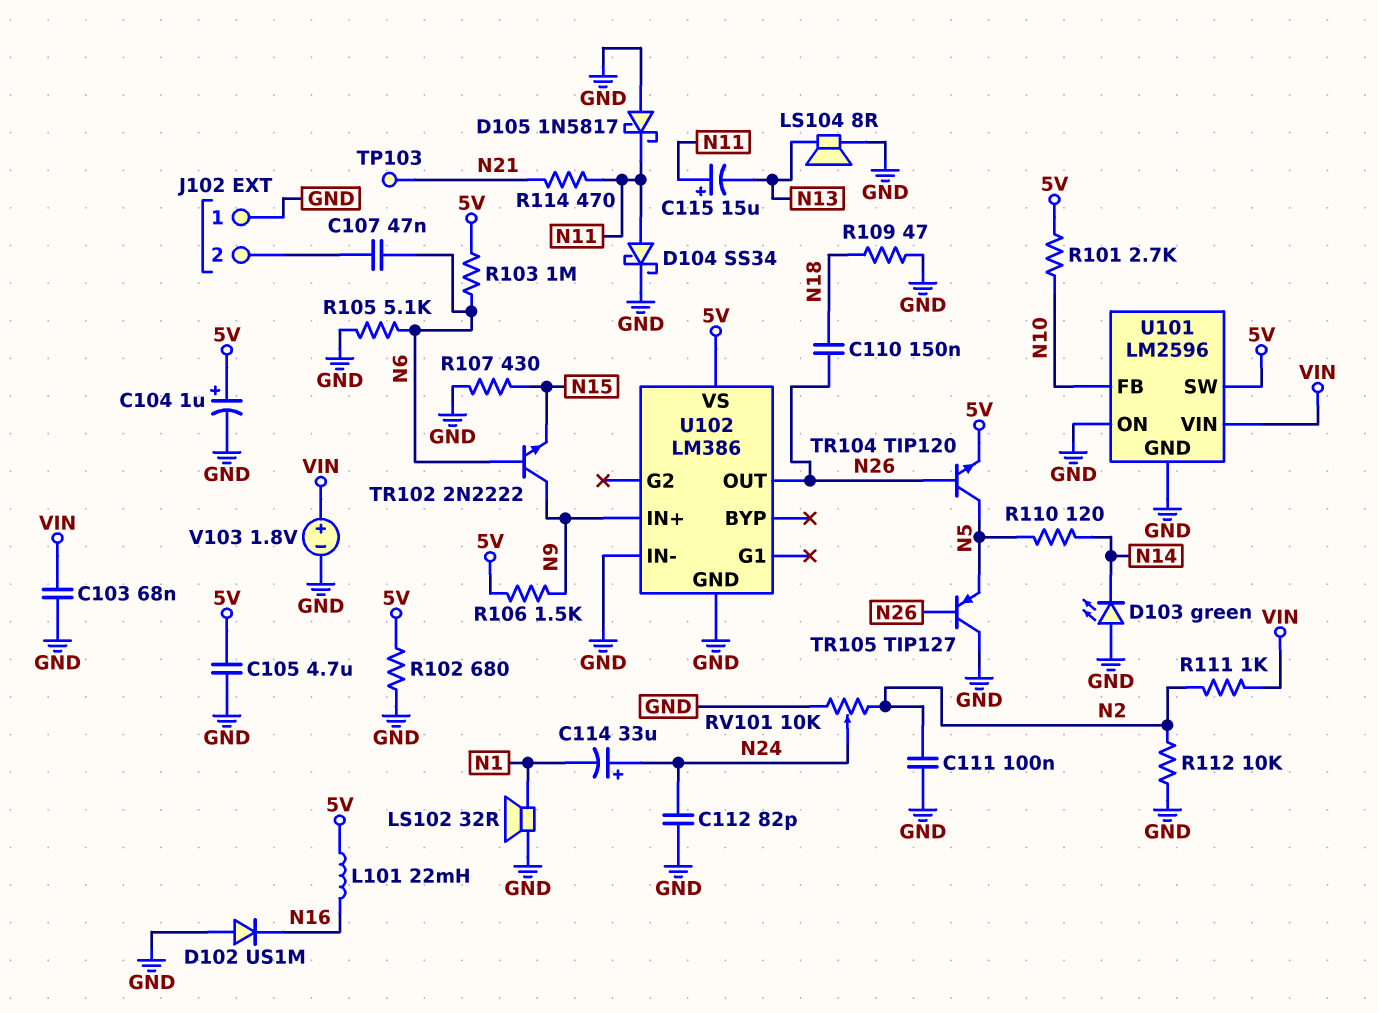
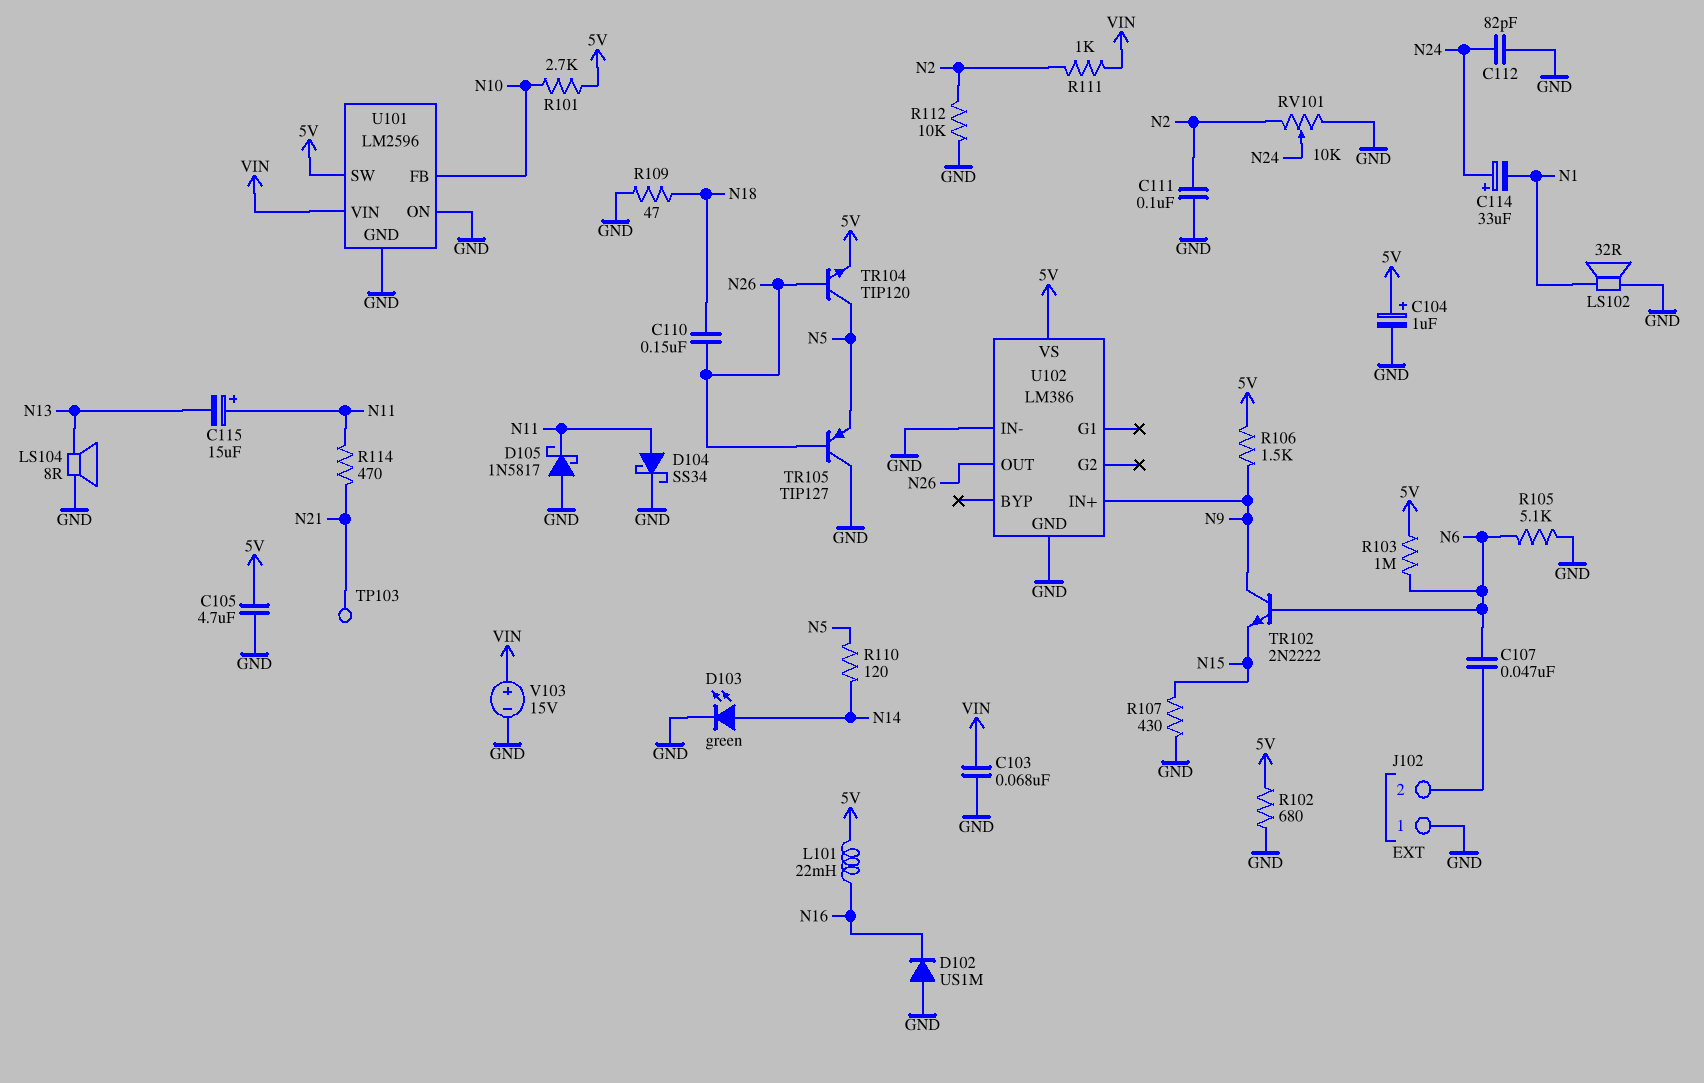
D103: LED green (A GND, K N14) -> LED green (A N14, K GND)
V103: 1.8V (plus VIN, minus GND) -> 15V (plus VIN, minus GND)

